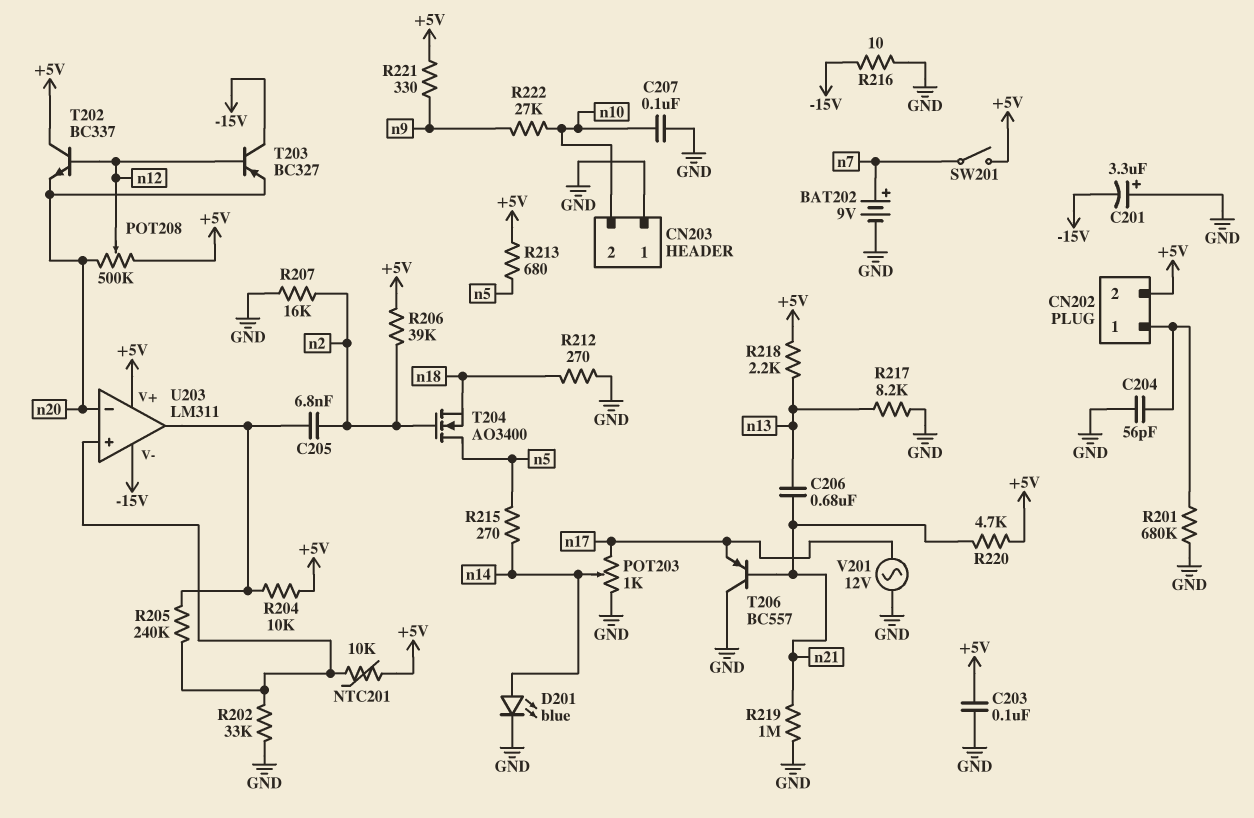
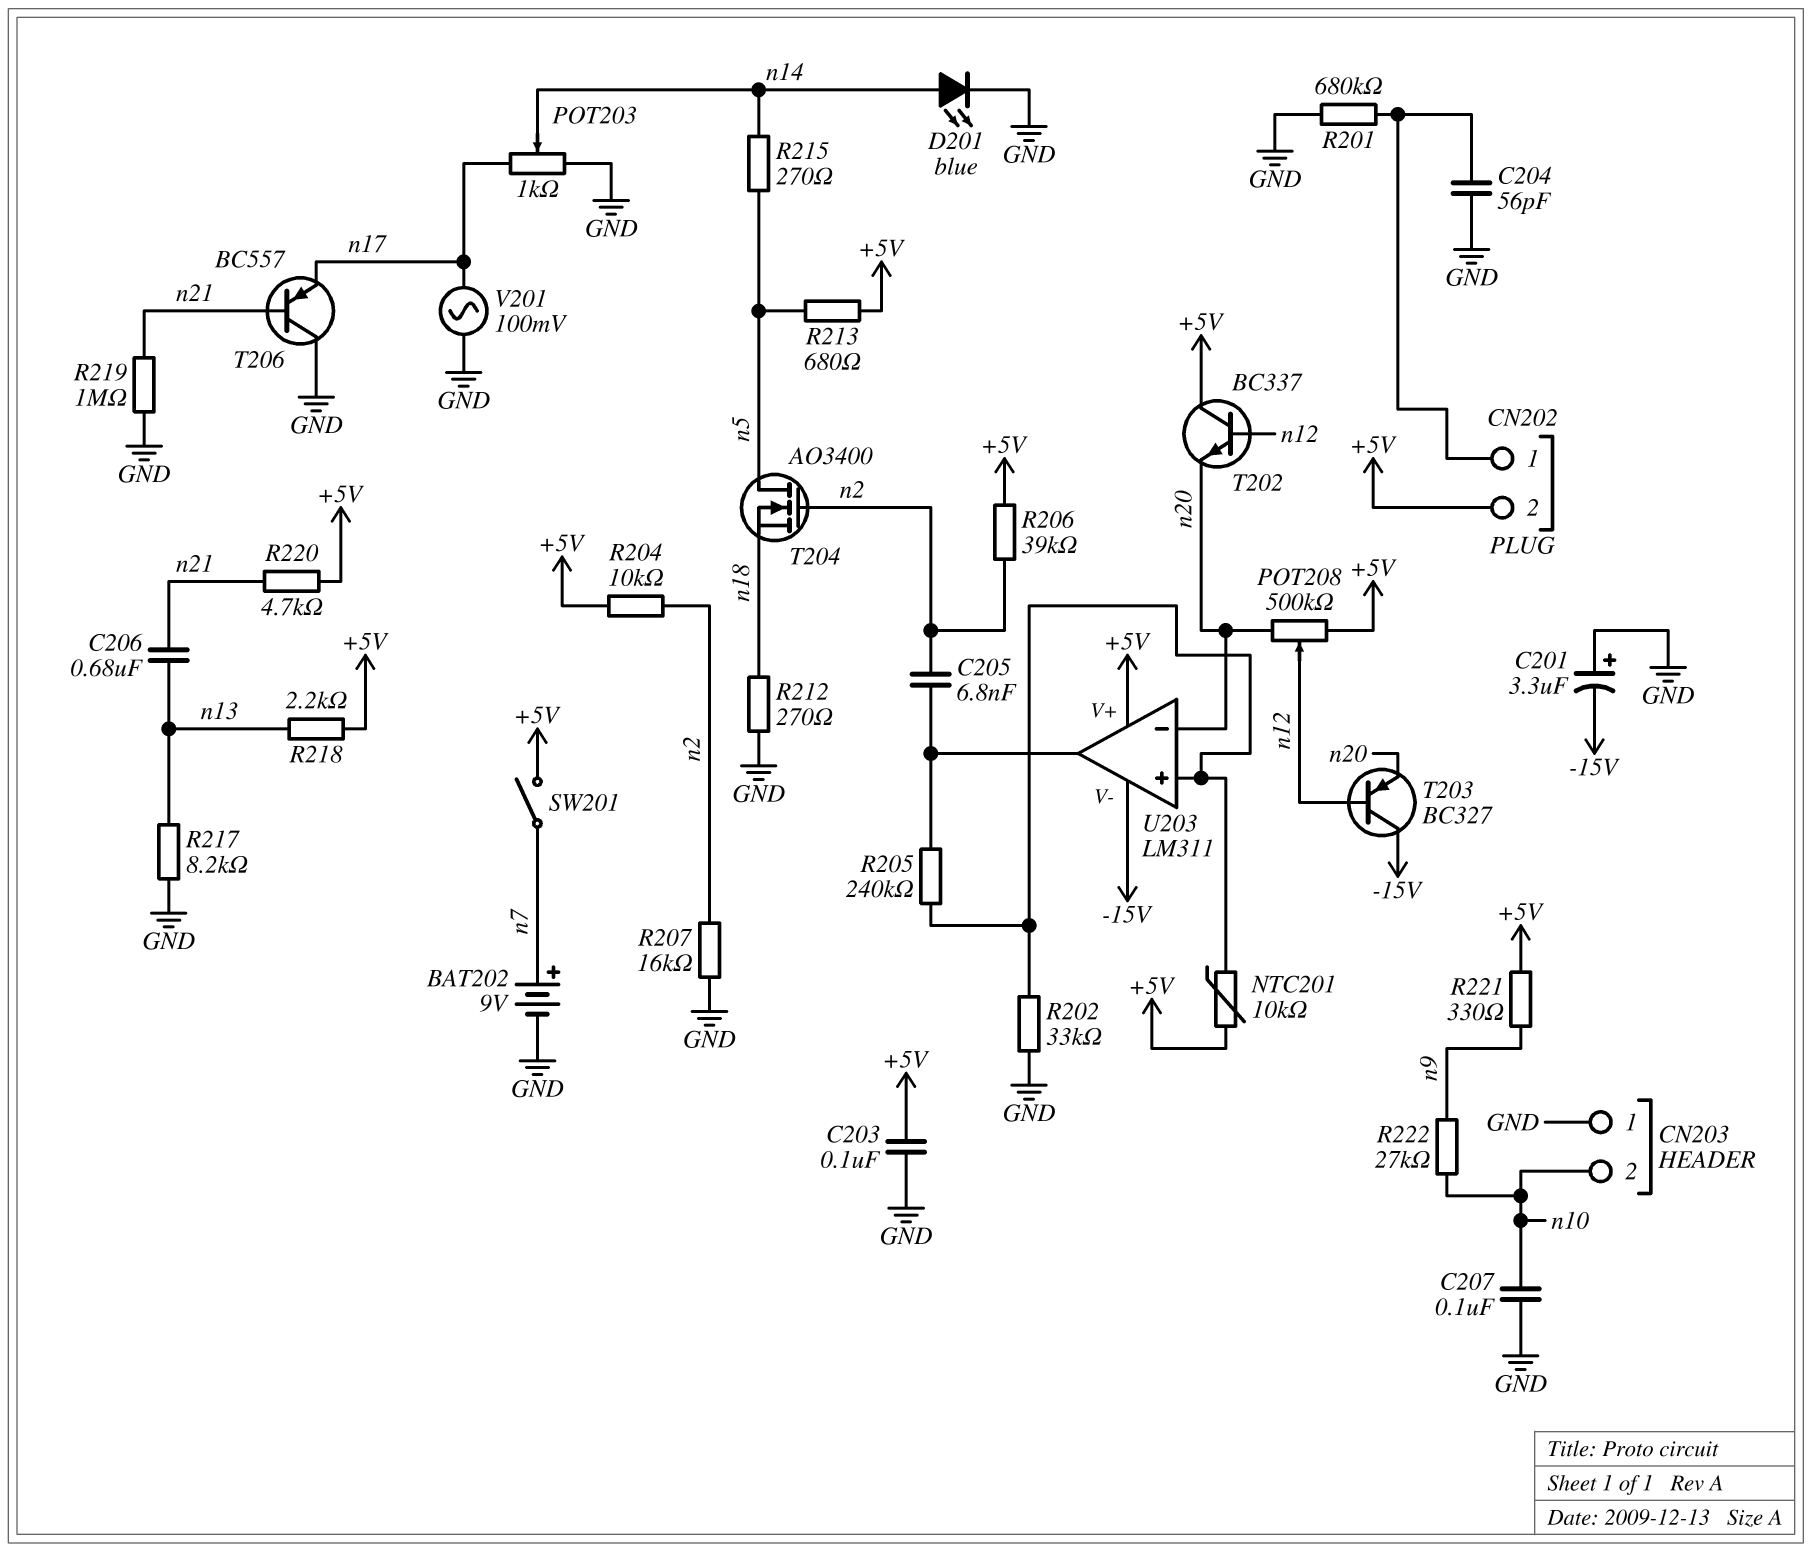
R204: 10k (+5V, U203/out) -> 10k (+5V, n2)
R216: 10 (-15V, GND) -> none
V201: AC 12V (GND, n17) -> AC 100mV (GND, n17)

